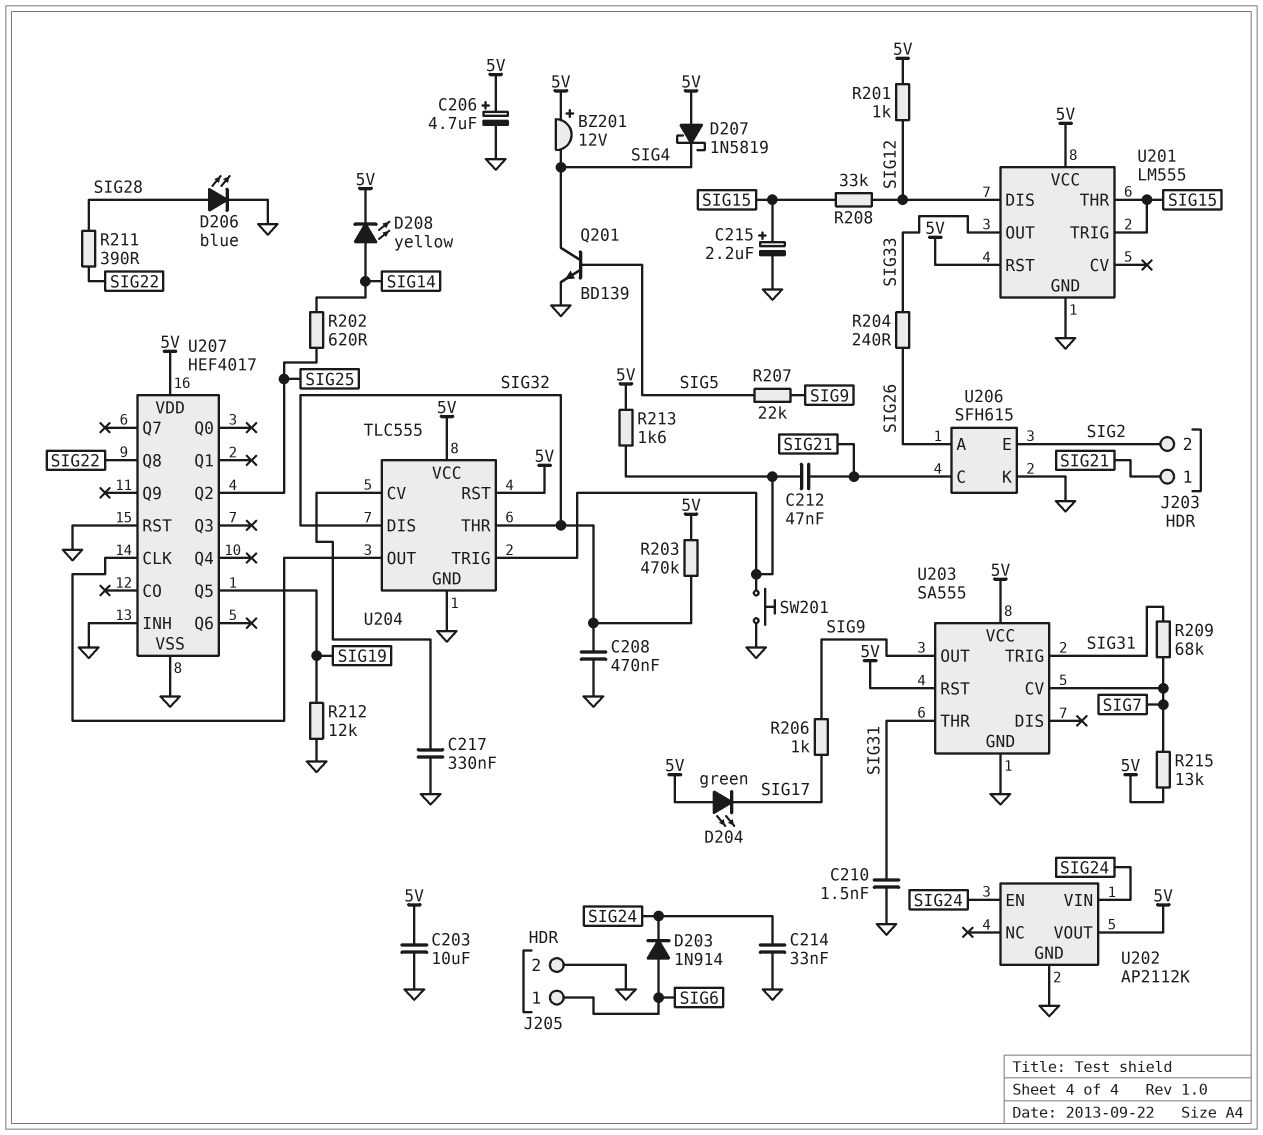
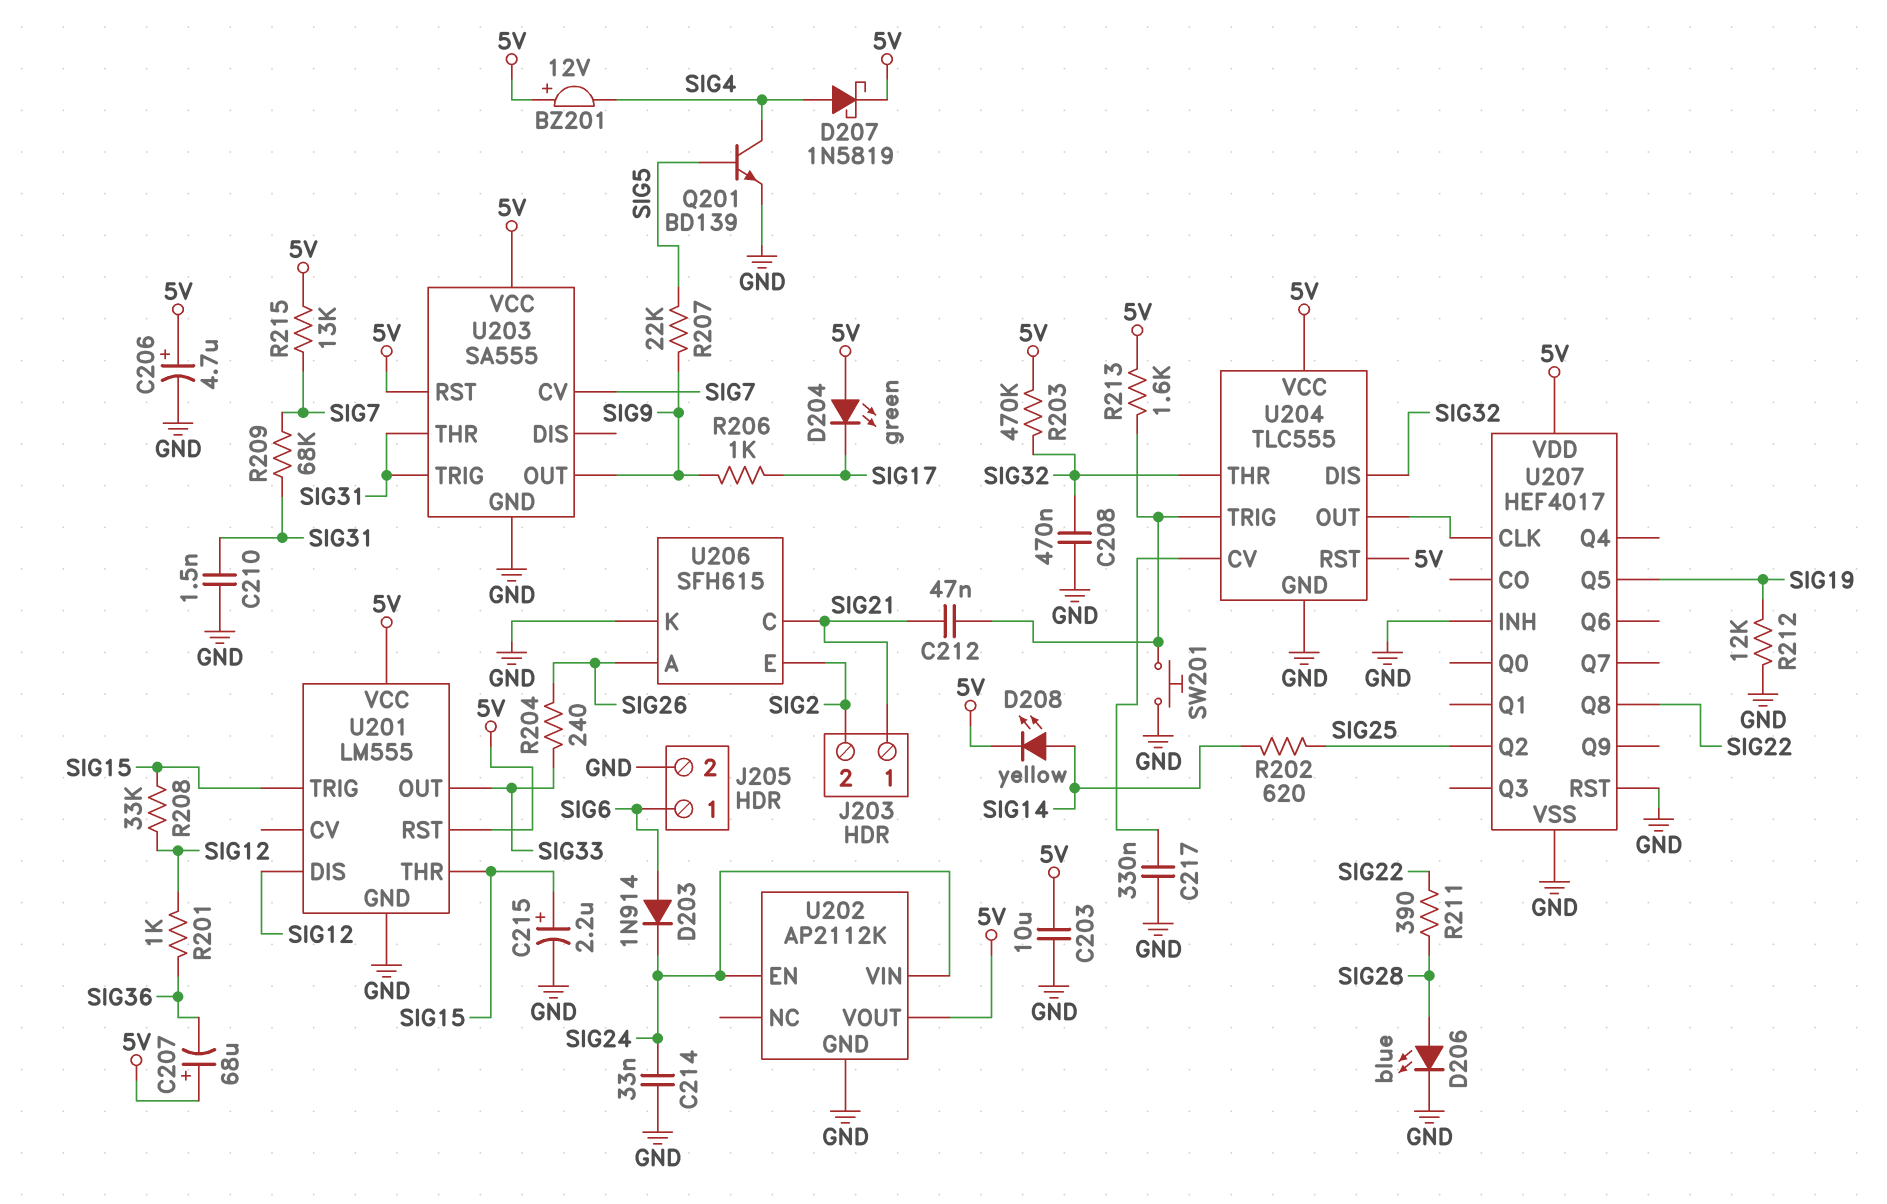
C207: none -> 68uF (plus 5V, minus SIG36)
D207: schottky 1N5819 (A 5V, K SIG4) -> schottky 1N5819 (A SIG4, K 5V)
R201: 1k (5V, SIG12) -> 1k (SIG12, SIG36)

